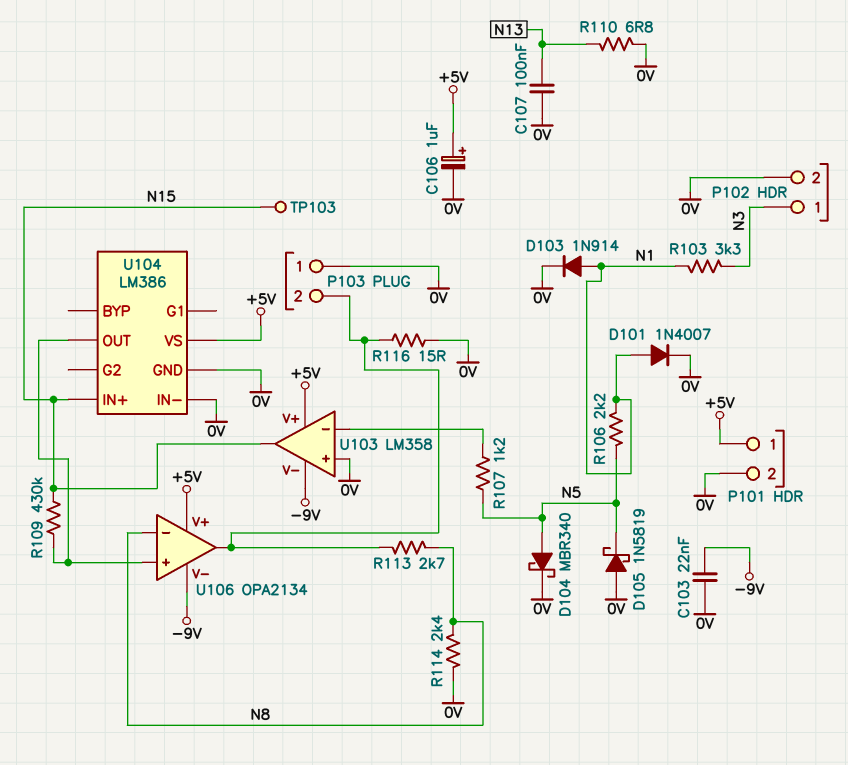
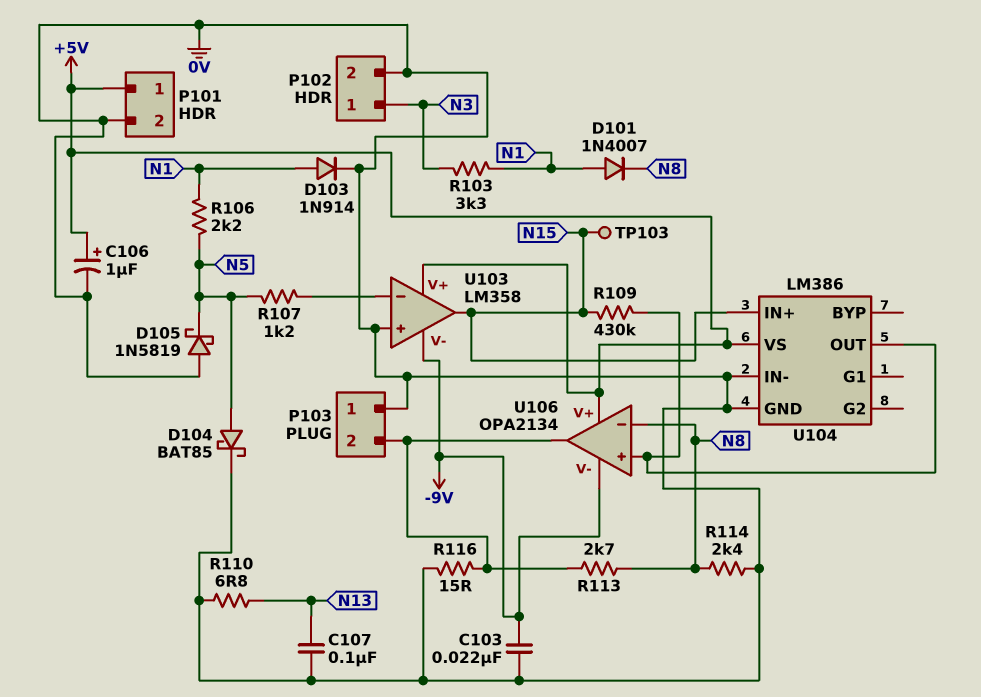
D101: diode 1N4007 (A N1, K 0V) -> diode 1N4007 (A N1, K N8)
D104: schottky MBR340 (A N5, K 0V) -> schottky BAT85 (A N5, K 0V)

